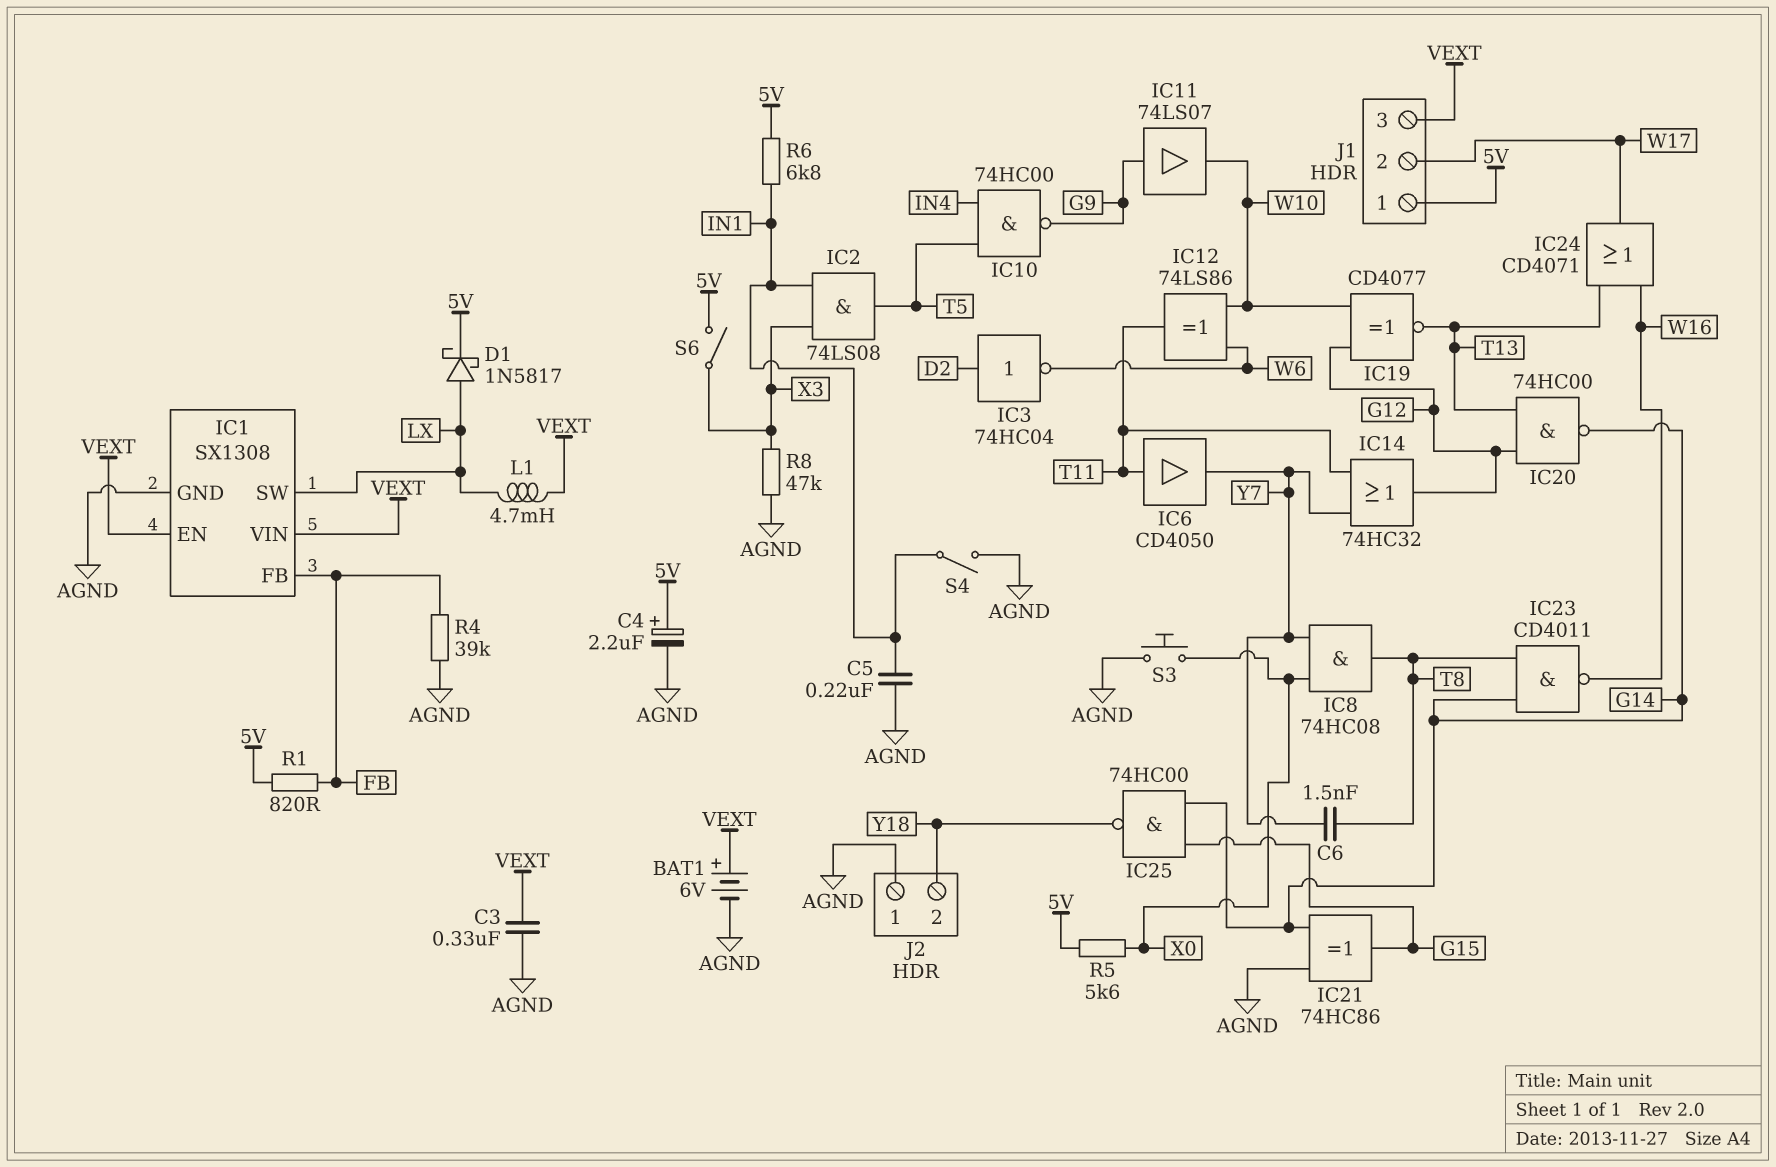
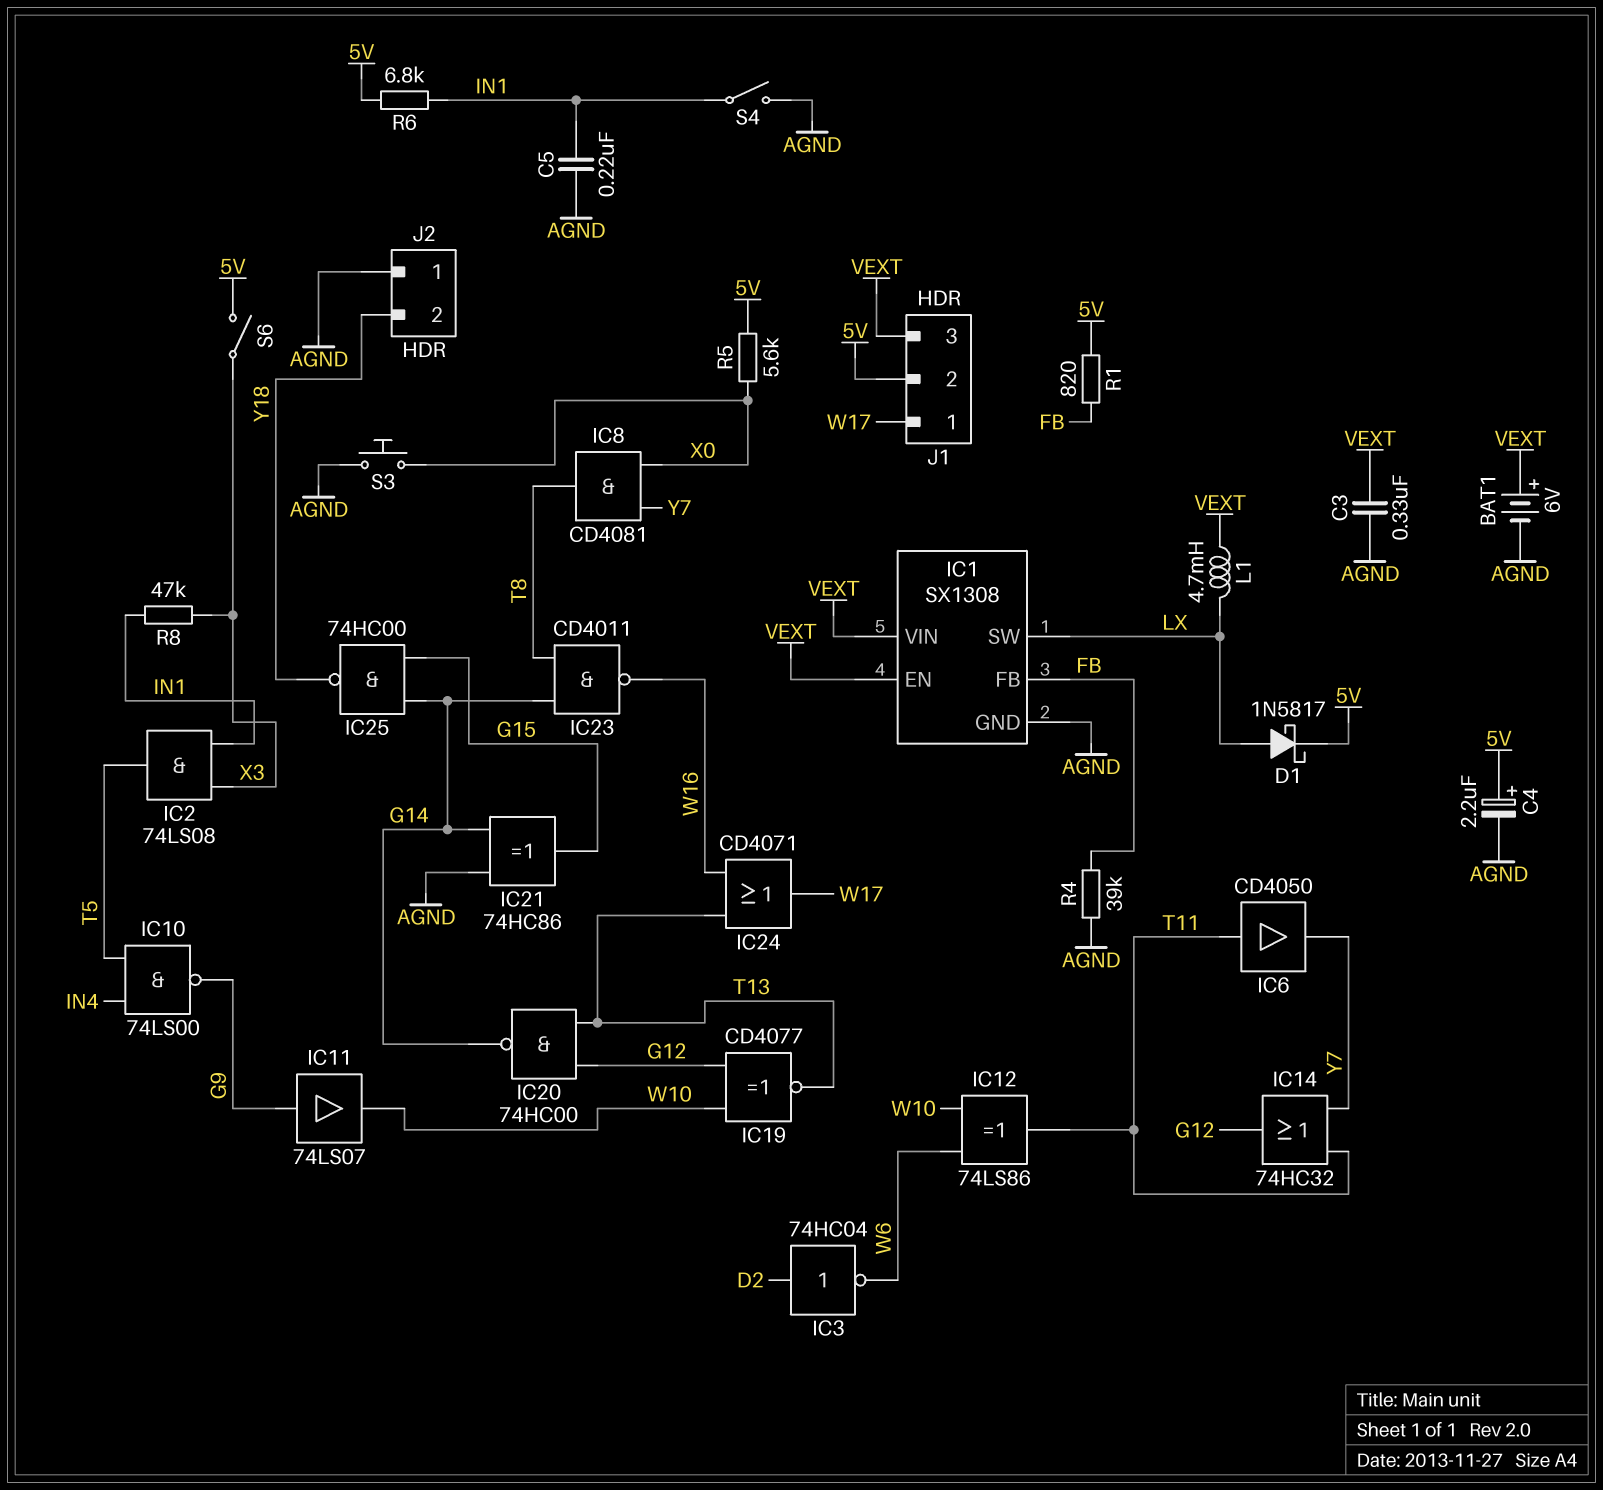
C6: 1.5nF (T8, Y7) -> none
IC8: AND 74HC08 (in X0, in Y7, out T8) -> AND CD4081 (in X0, in Y7, out T8)
IC10: NAND 74HC00 (in IN4, in T5, out G9) -> NAND 74LS00 (in IN4, in T5, out G9)
J1 pin 1: 5V -> W17
J1 pin 2: W17 -> 5V
R8: 47k (AGND, X3) -> 47k (IN1, X3)

